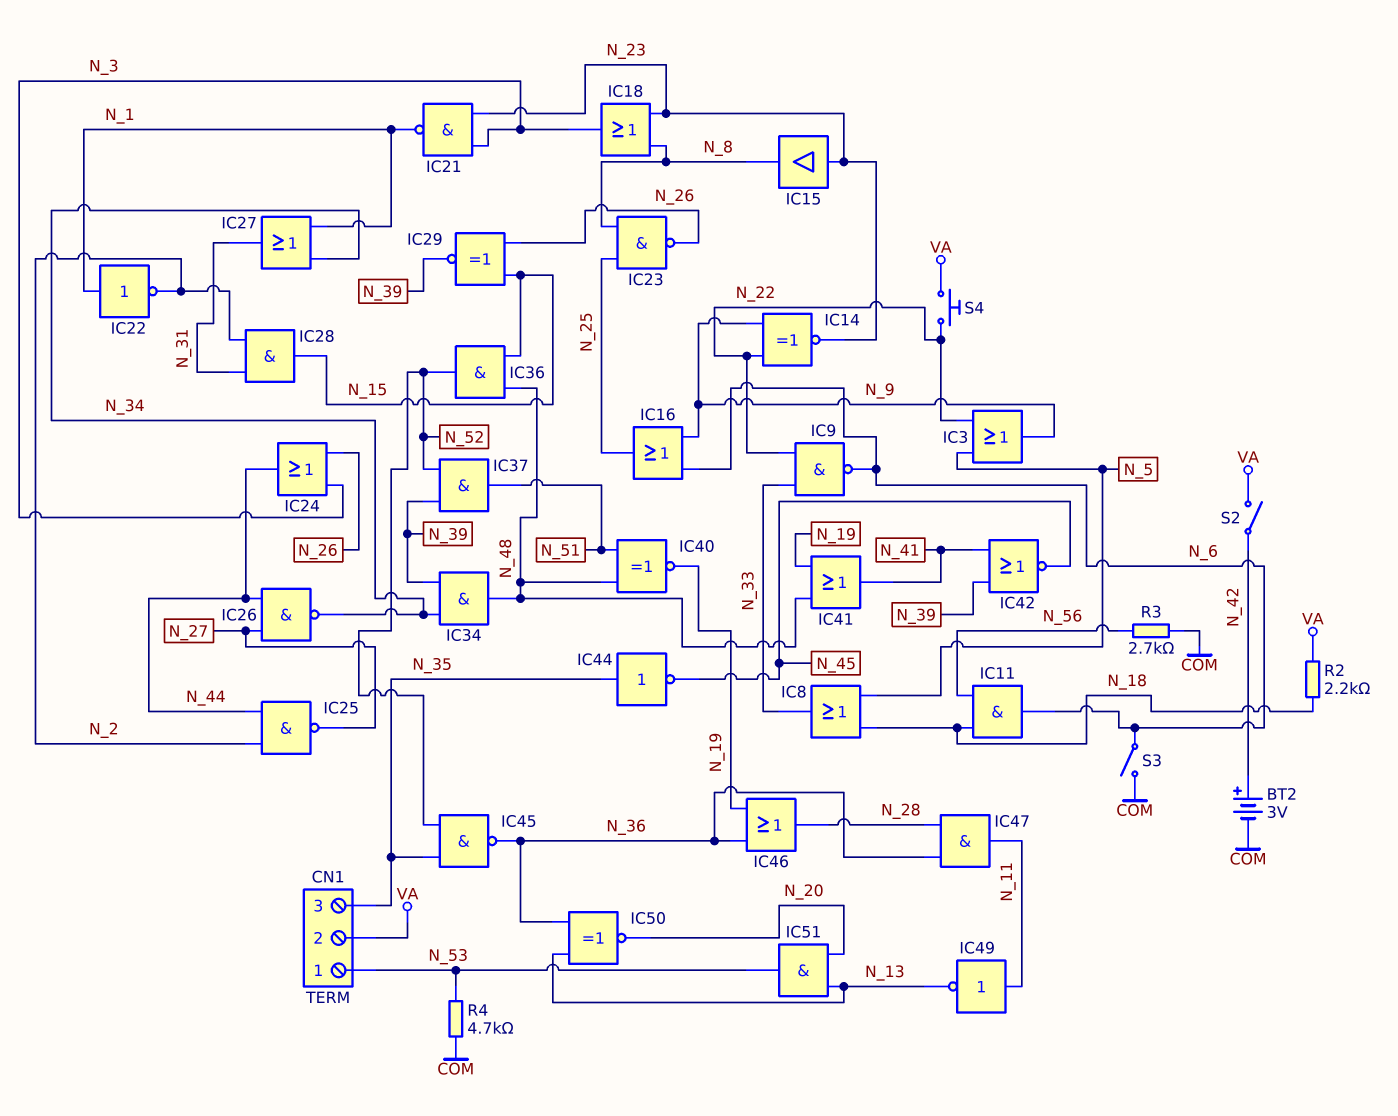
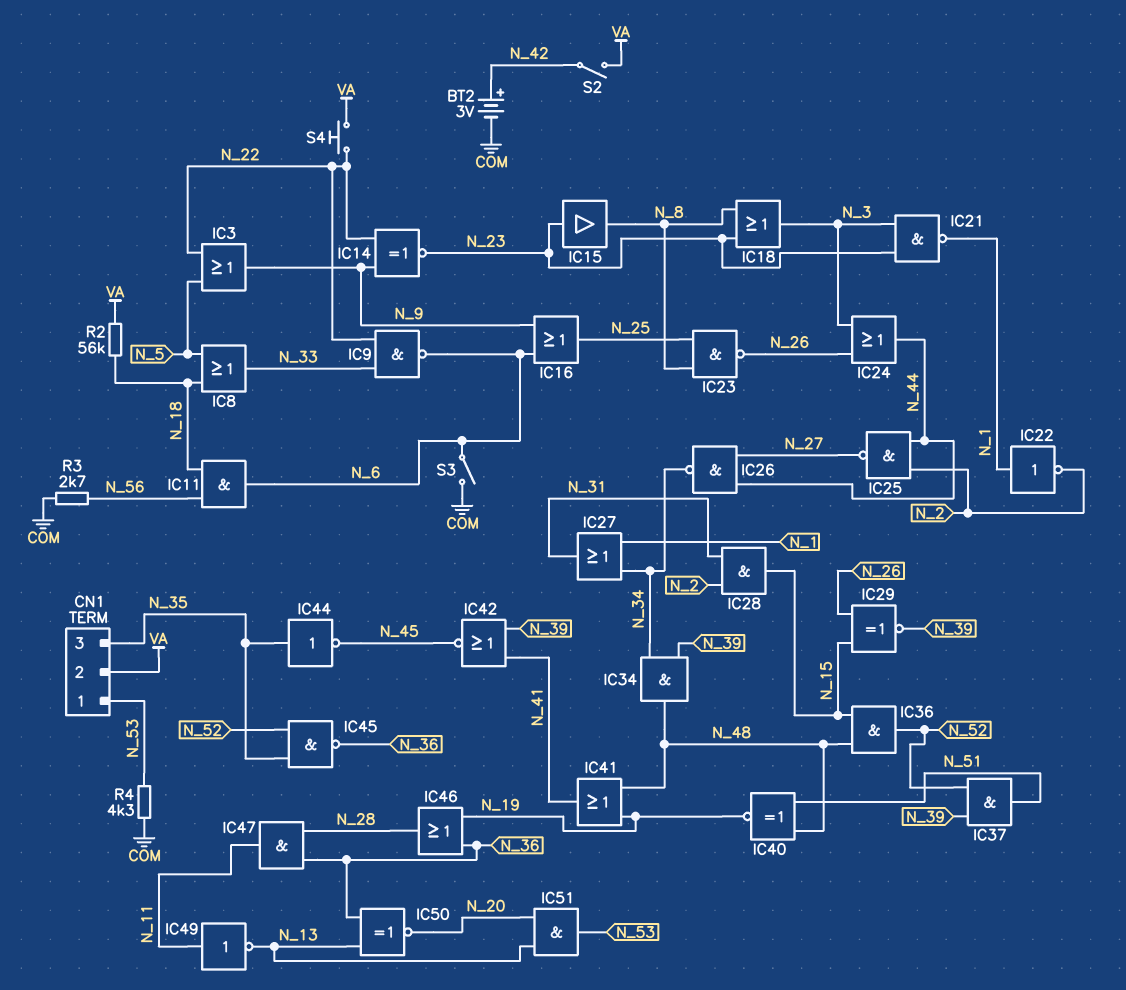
R2: 2.2k (N_18, VA) -> 56k (N_18, VA)
R4: 4.7k (COM, N_53) -> 4.3k (COM, N_53)

